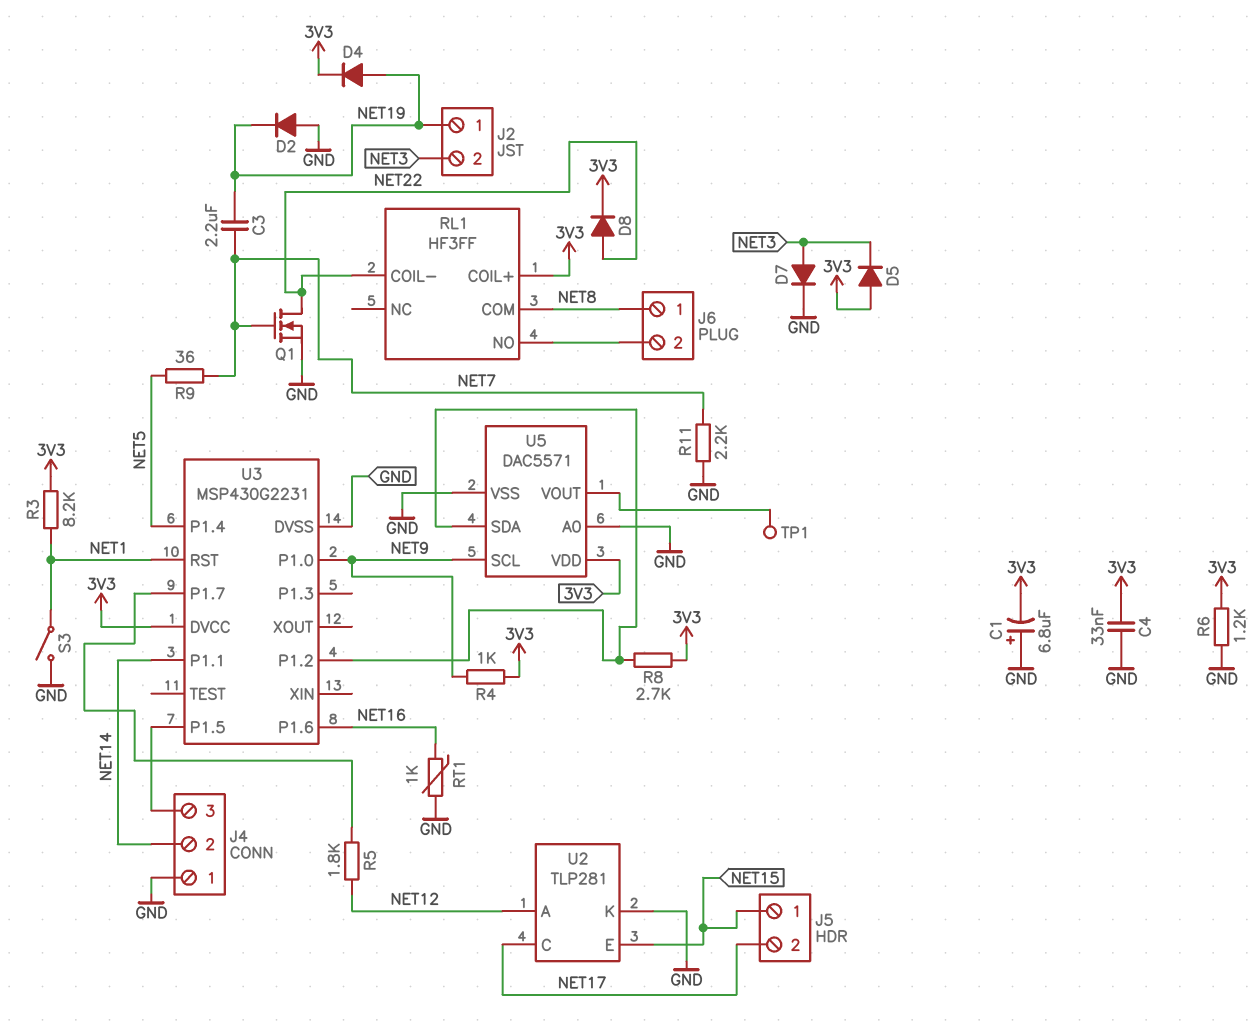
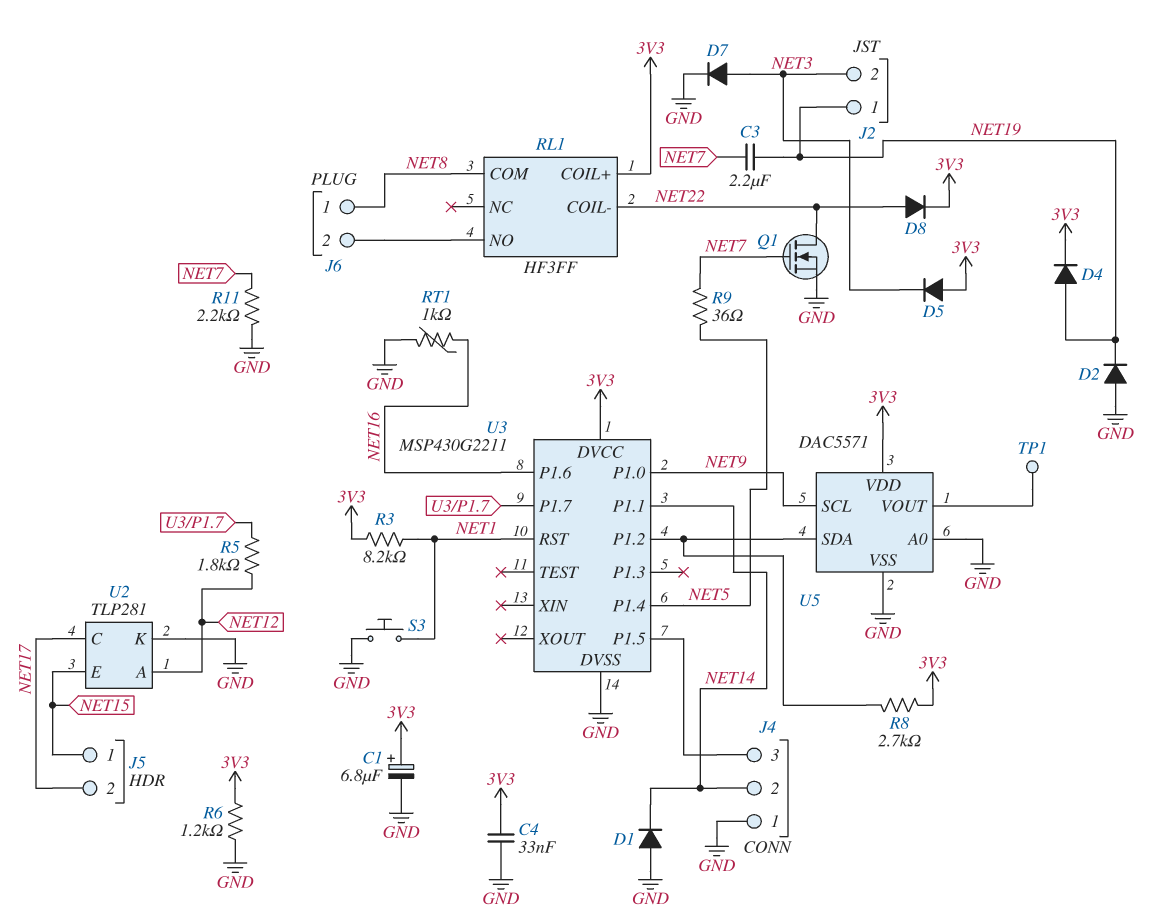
C1: 6.8uF (plus GND, minus 3V3) -> 6.8uF (plus 3V3, minus GND)
D1: none -> diode (A GND, K NET14)
R4: 1k (3V3, NET9) -> none
S3: switch (GND, NET1) -> button (GND, NET1)
U3: MSP430G2231 -> MSP430G2211

